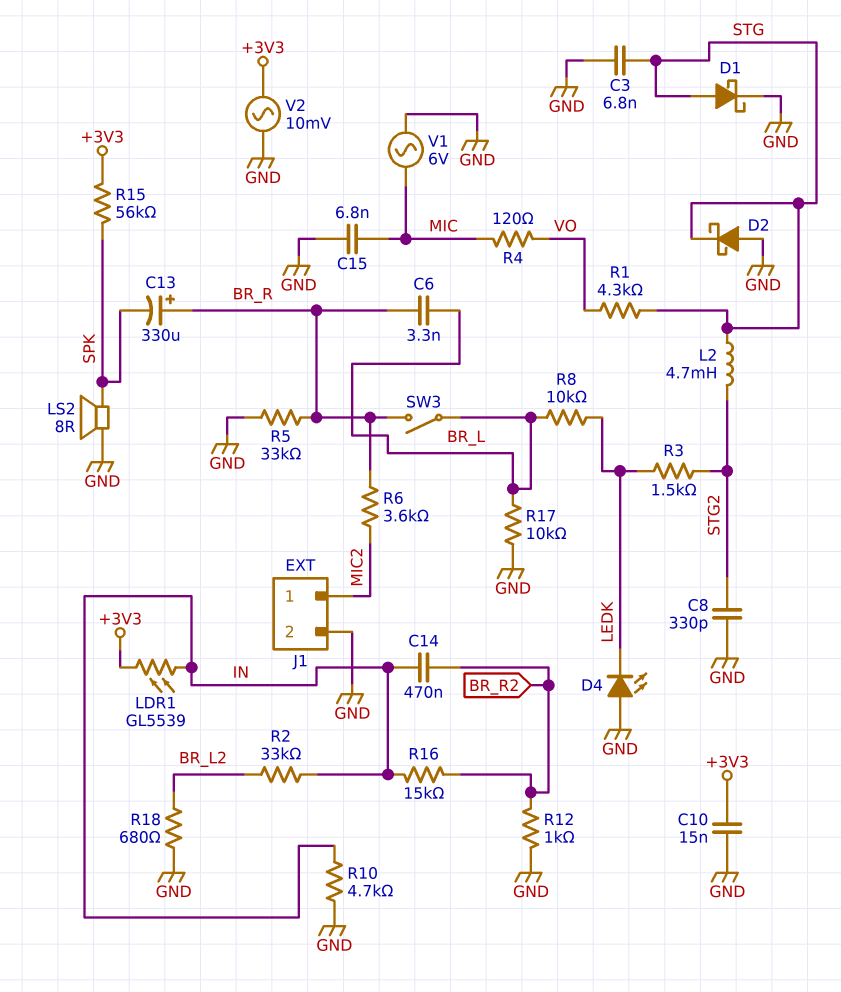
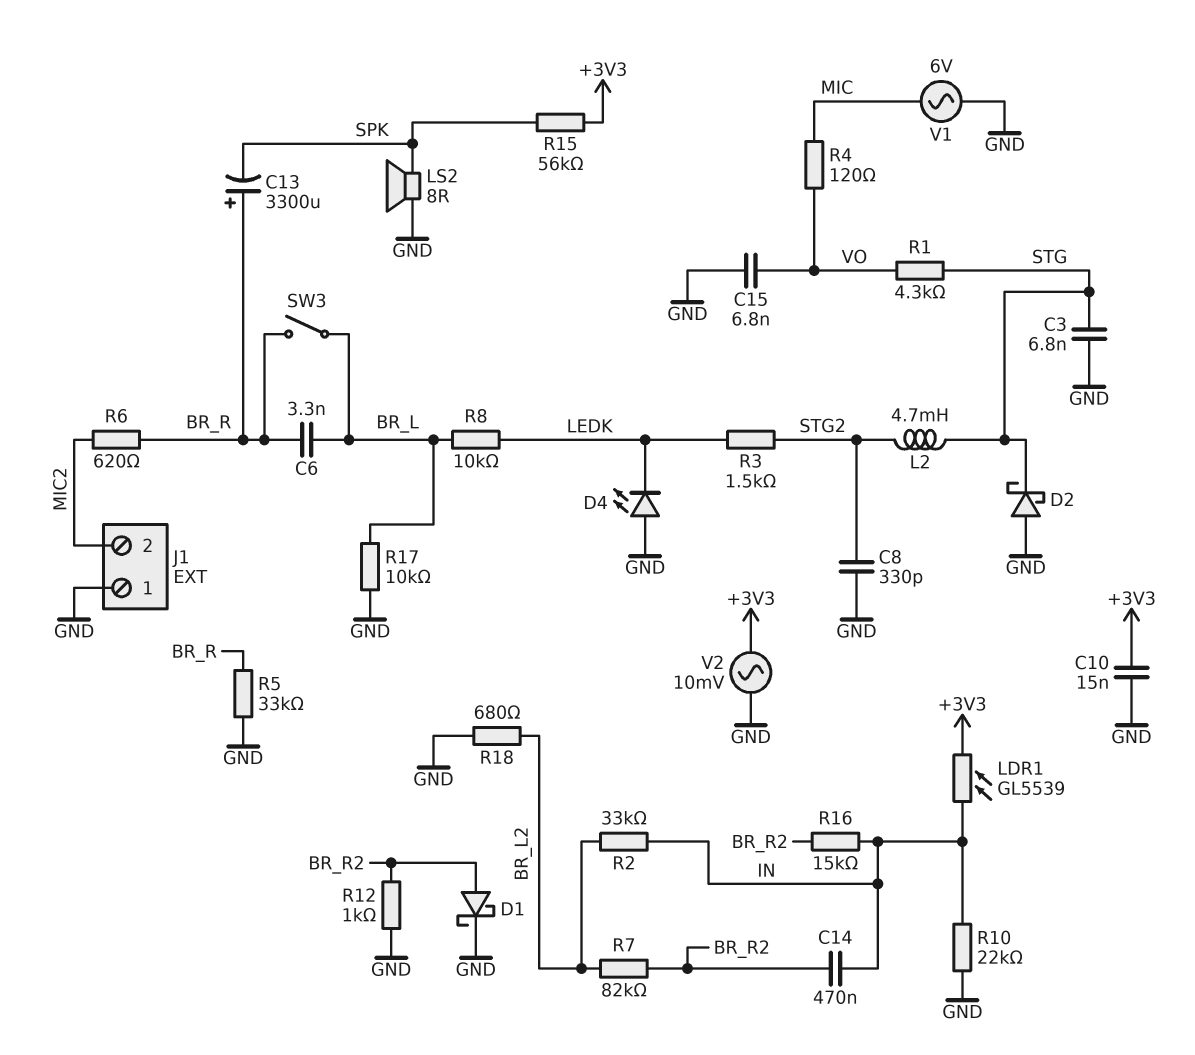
C13: 330uF (plus BR_R, minus SPK) -> 3300uF (plus BR_R, minus SPK)
C15: 6.8nF (GND, MIC) -> 6.8nF (GND, VO)
D1: schottky (A STG, K GND) -> schottky (A BR_R2, K GND)
J1 pin 1: MIC2 -> GND
J1 pin 2: GND -> MIC2
R6: 3.6k (BR_R, MIC2) -> 620 (BR_R, MIC2)
R7: none -> 82k (BR_L2, BR_R2)
R10: 4.7k (GND, IN) -> 22k (GND, IN)

